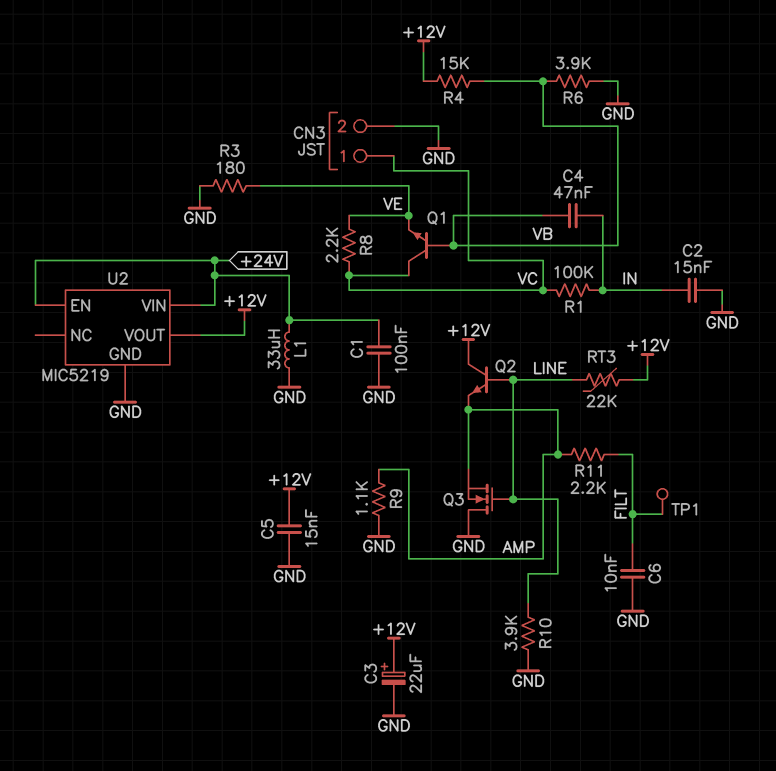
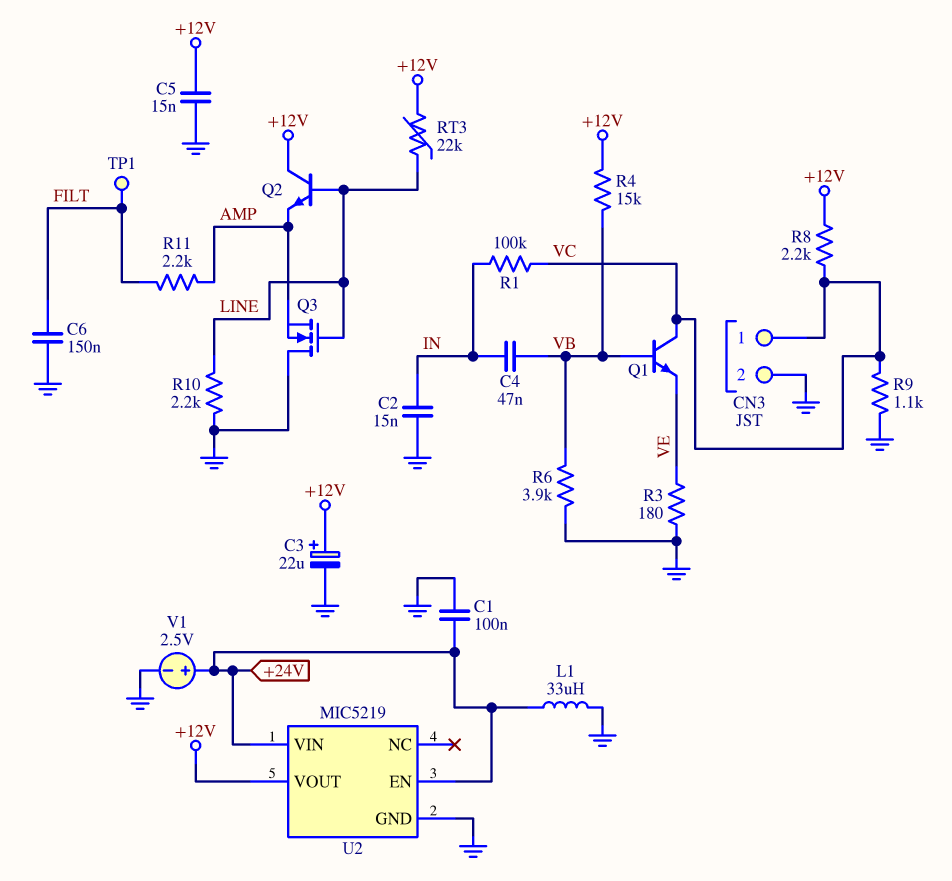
C6: 10nF (FILT, GND) -> 150nF (FILT, GND)
R8: 2.2k (VC, VE) -> 2.2k (+12V, VC)
R9: 1.1k (AMP, GND) -> 1.1k (GND, VC)
R10: 3.9k (GND, LINE) -> 2.2k (GND, LINE)
V1: none -> 2.5V (plus +24V, minus GND)

